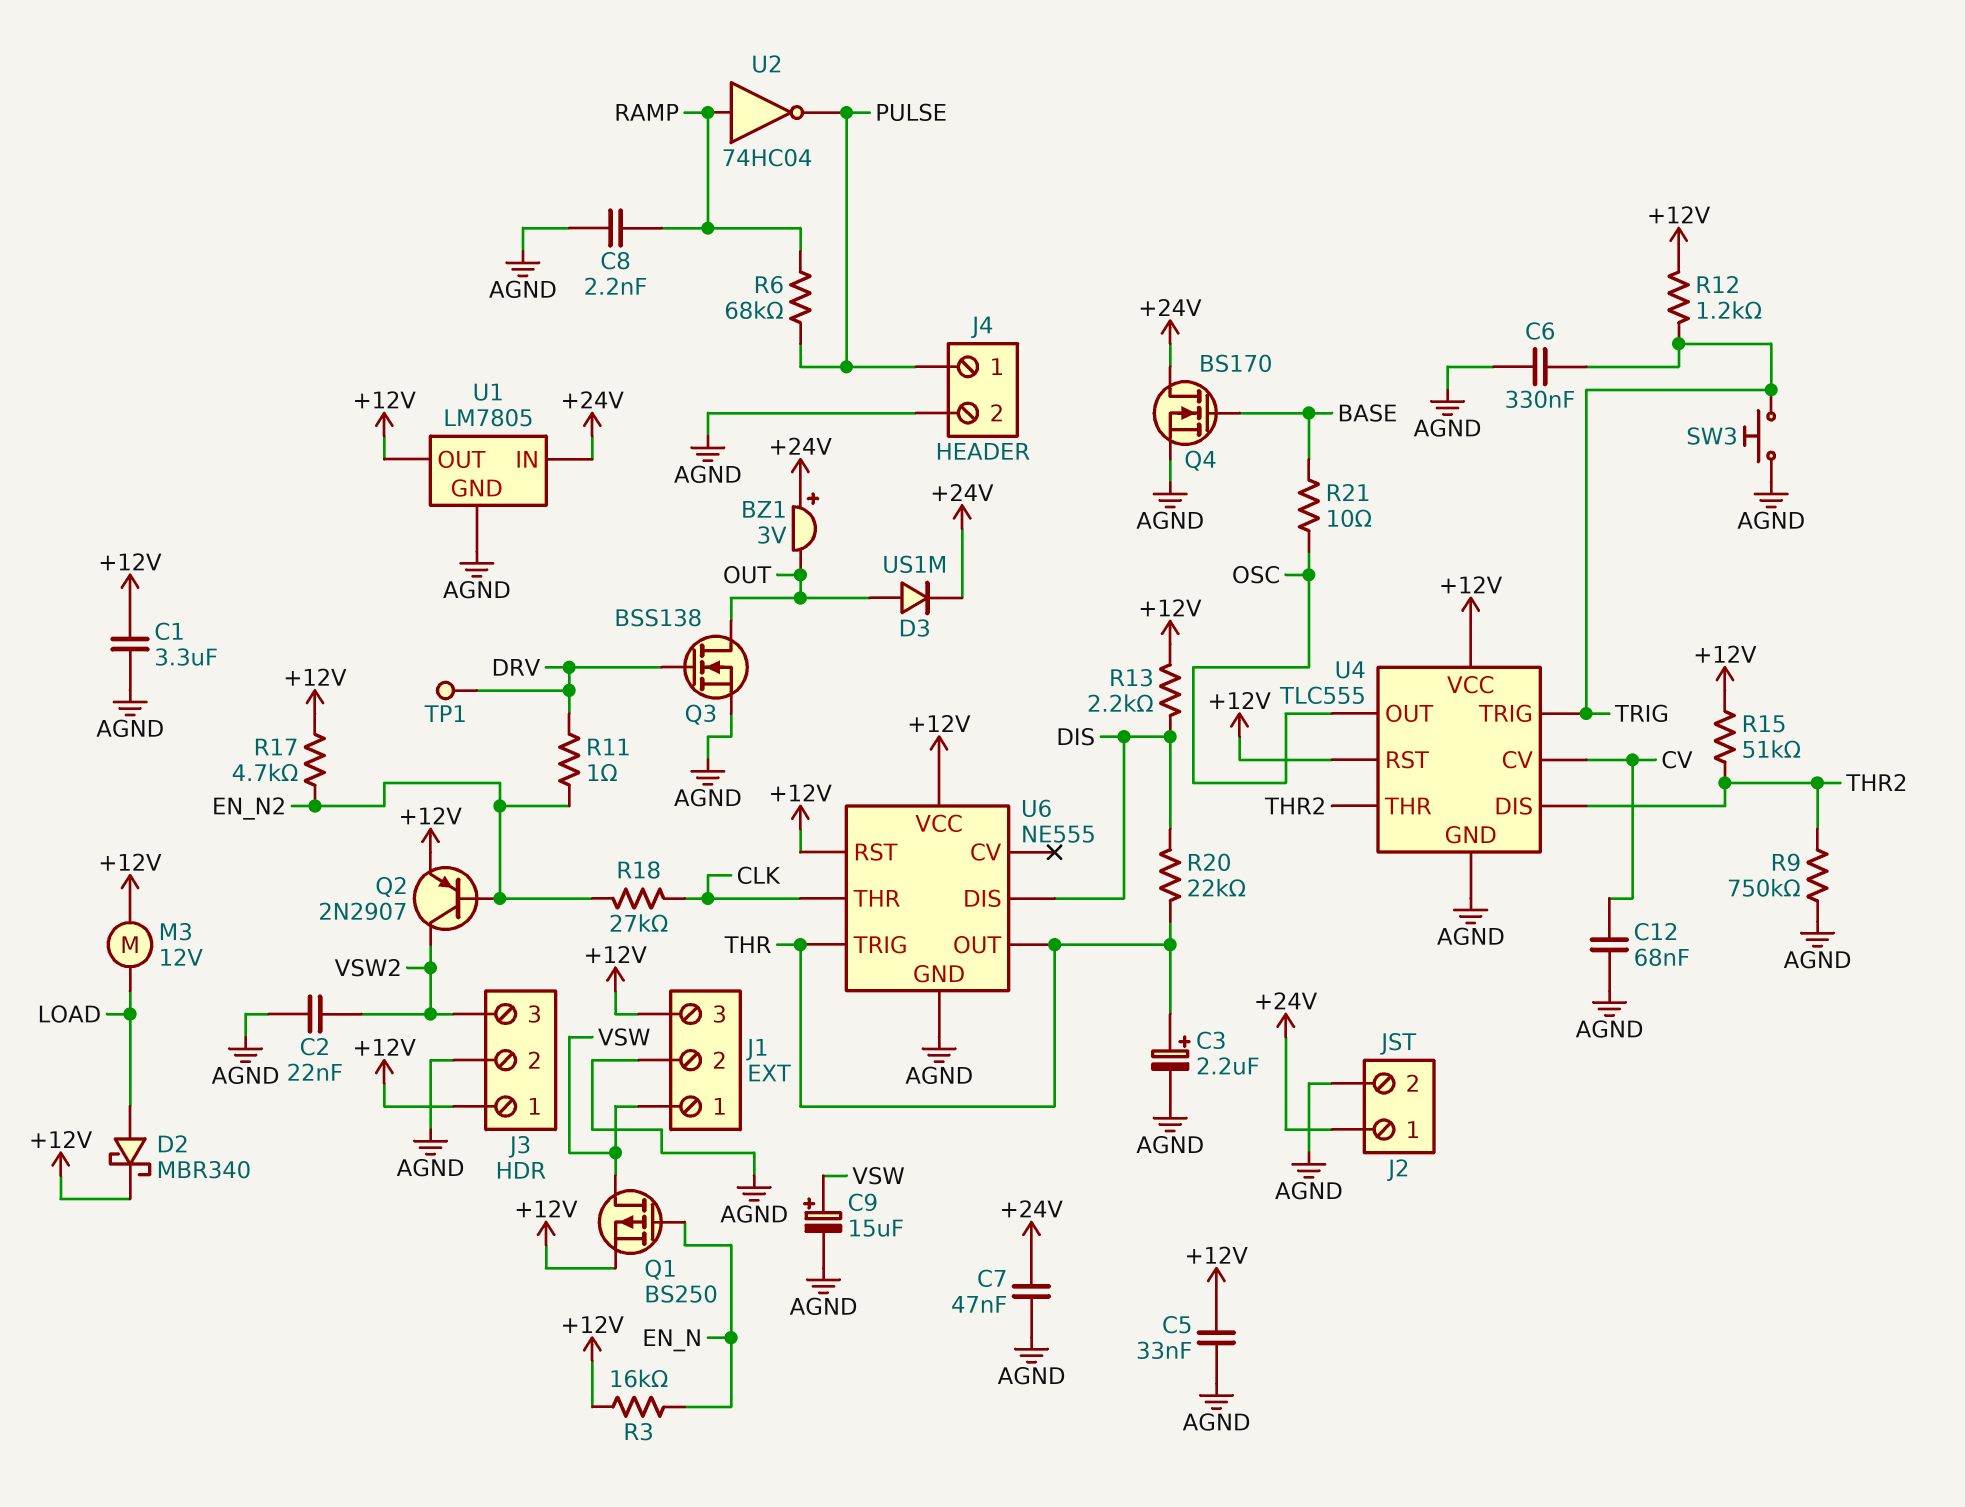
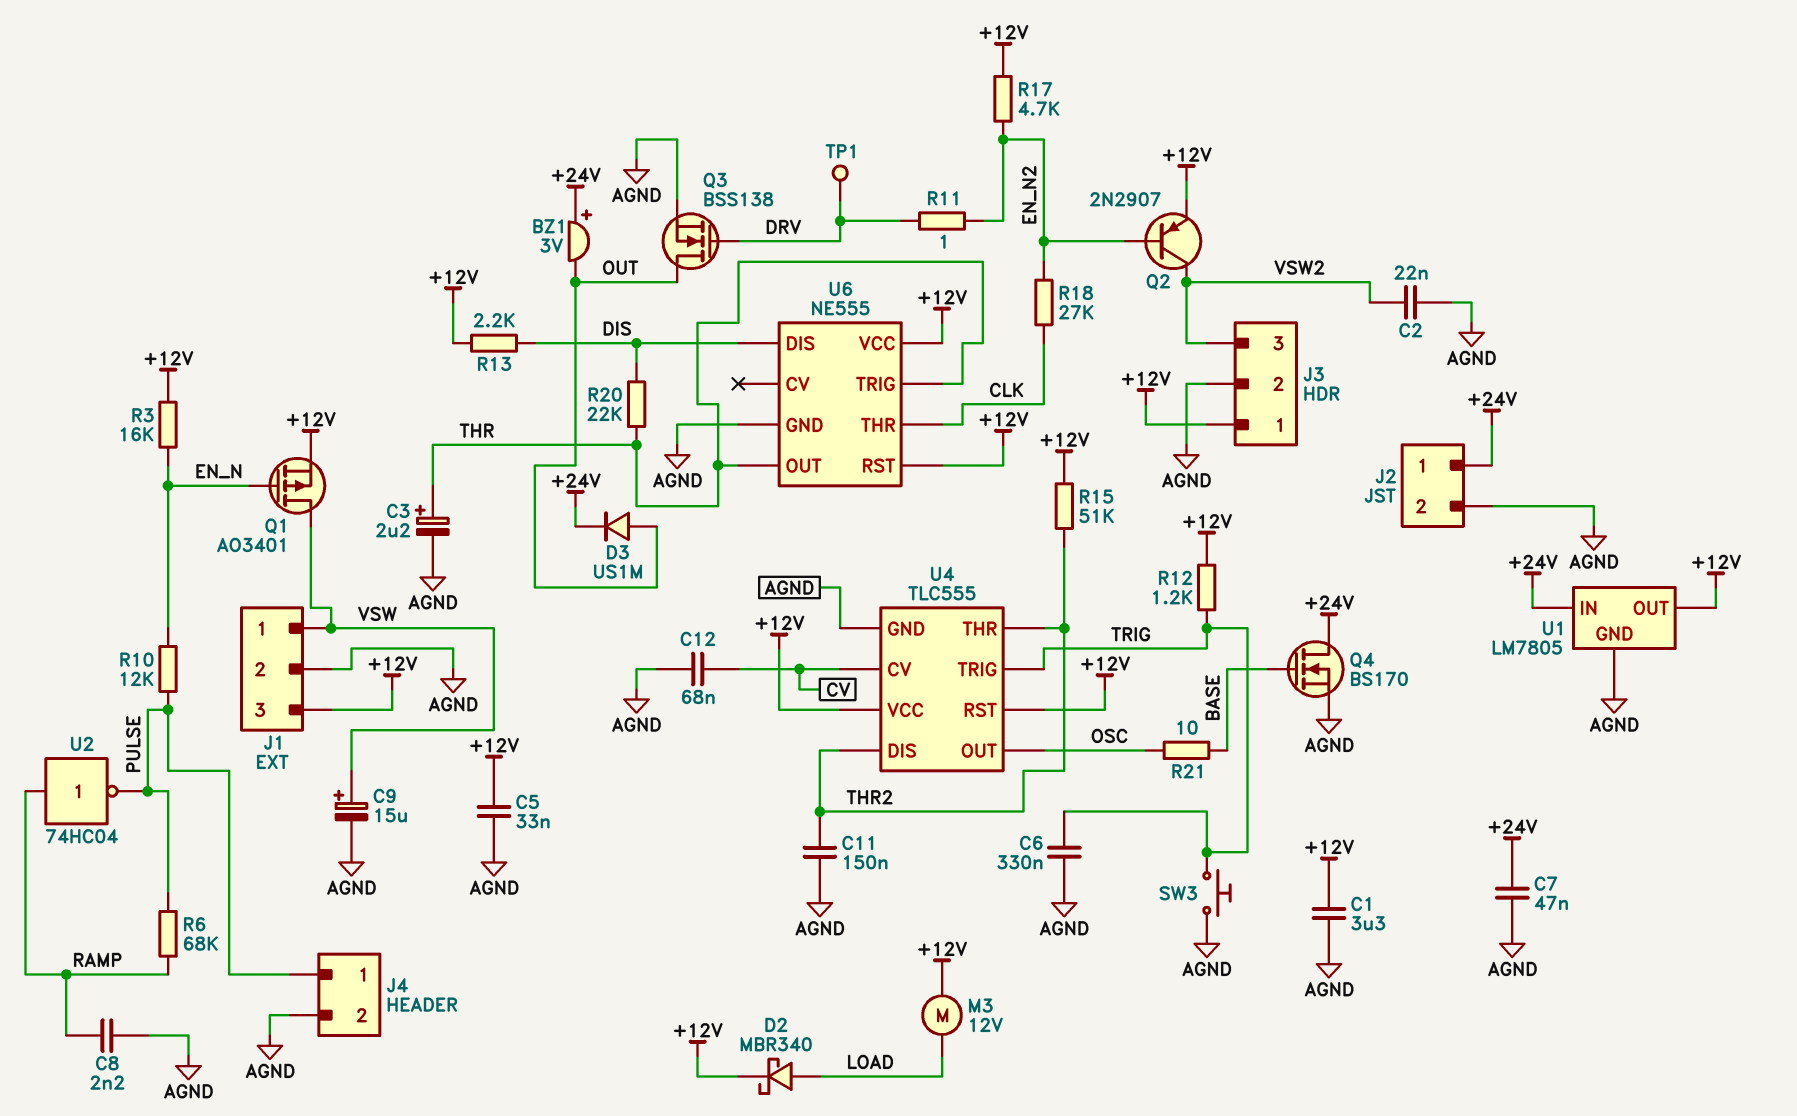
C11: none -> 150nF (AGND, THR2)
Q1: PMOS BS250 (G EN_N, D VSW, S +12V) -> PMOS AO3401 (G EN_N, D VSW, S +12V)
R9: 750k (AGND, THR2) -> none
R10: none -> 12k (EN_N, PULSE)

